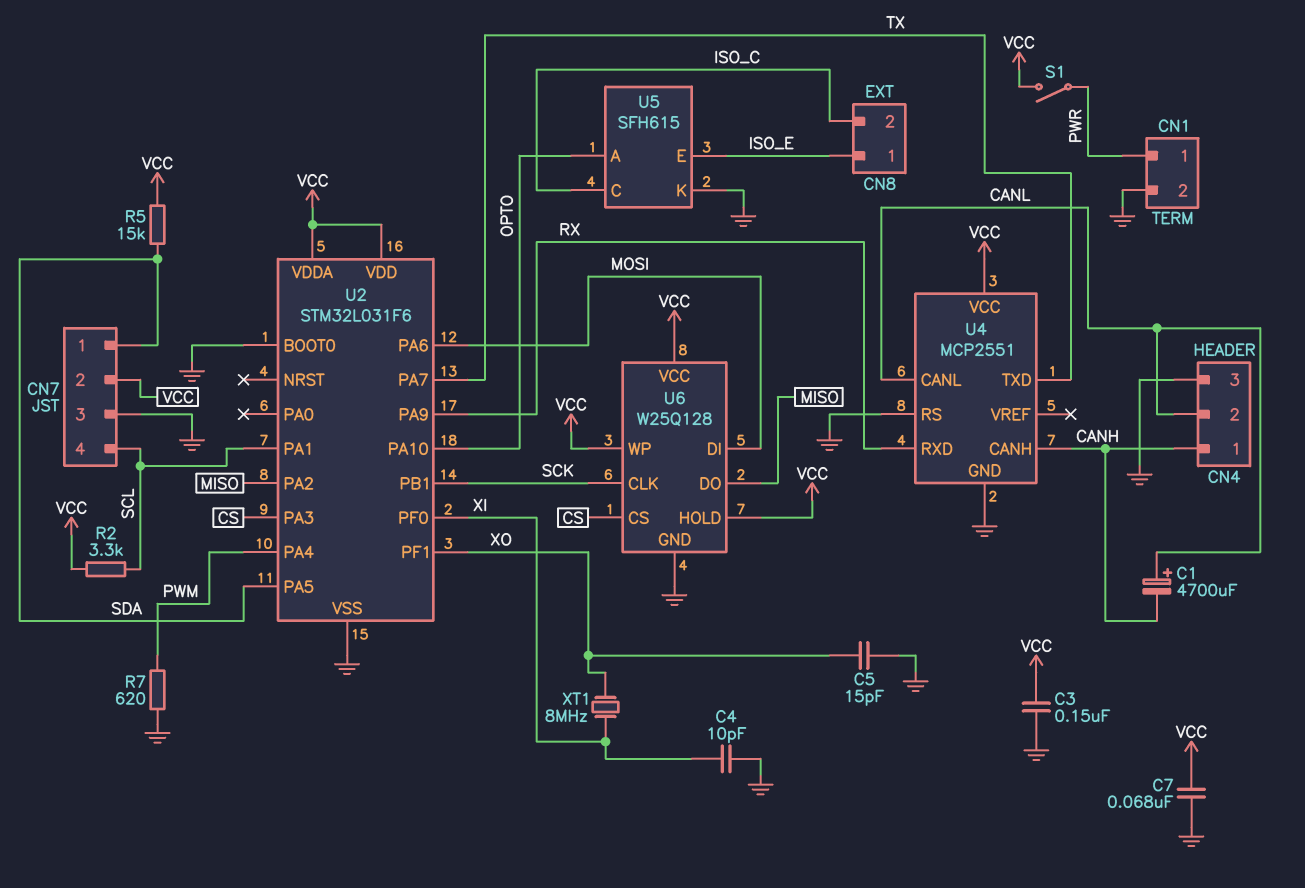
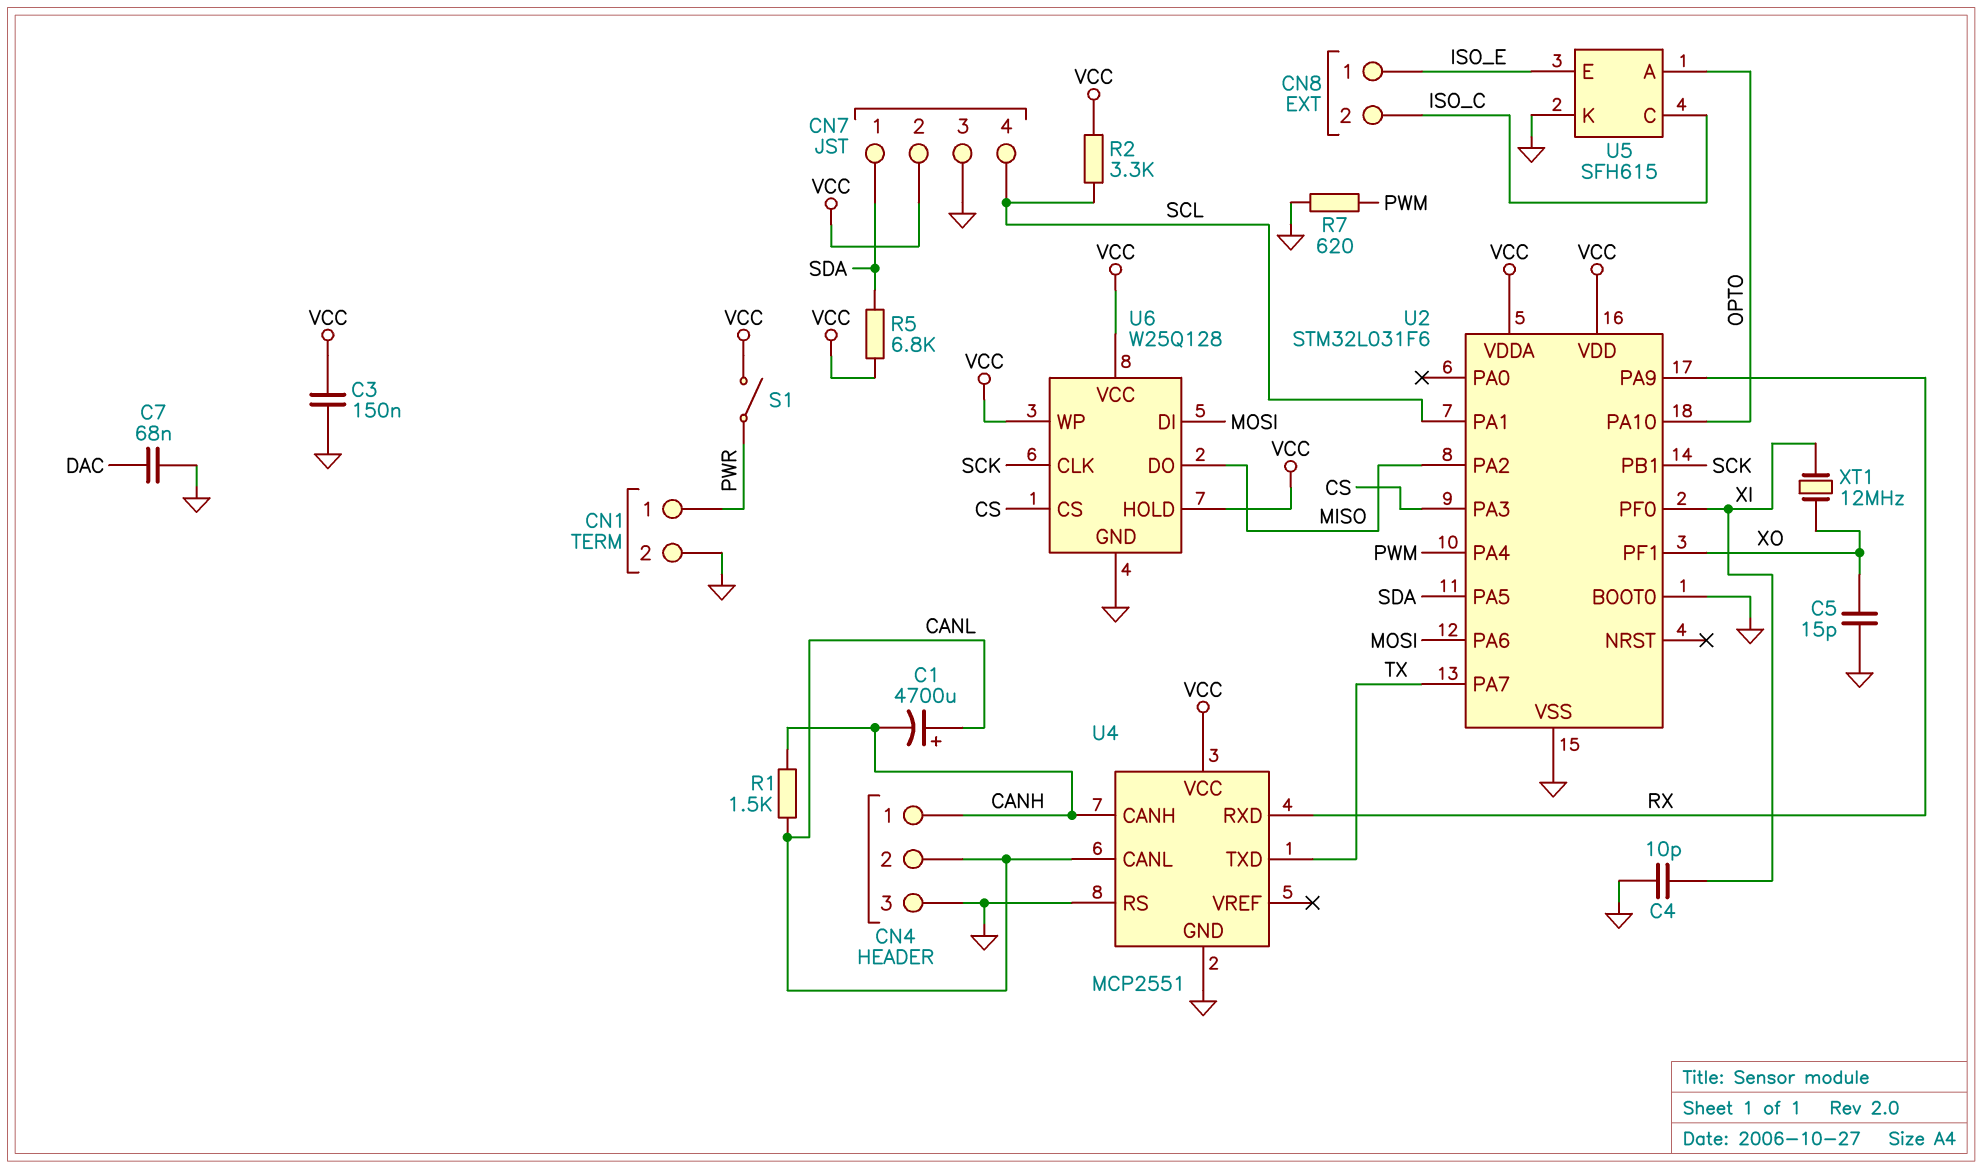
C7: 68nF (GND, VCC) -> 68nF (DAC, GND)
R1: none -> 1.5k (CANH, CANL)
R5: 15k (SDA, VCC) -> 6.8k (SDA, VCC)
XT1: 8MHz (XI, XO) -> 12MHz (XI, XO)

